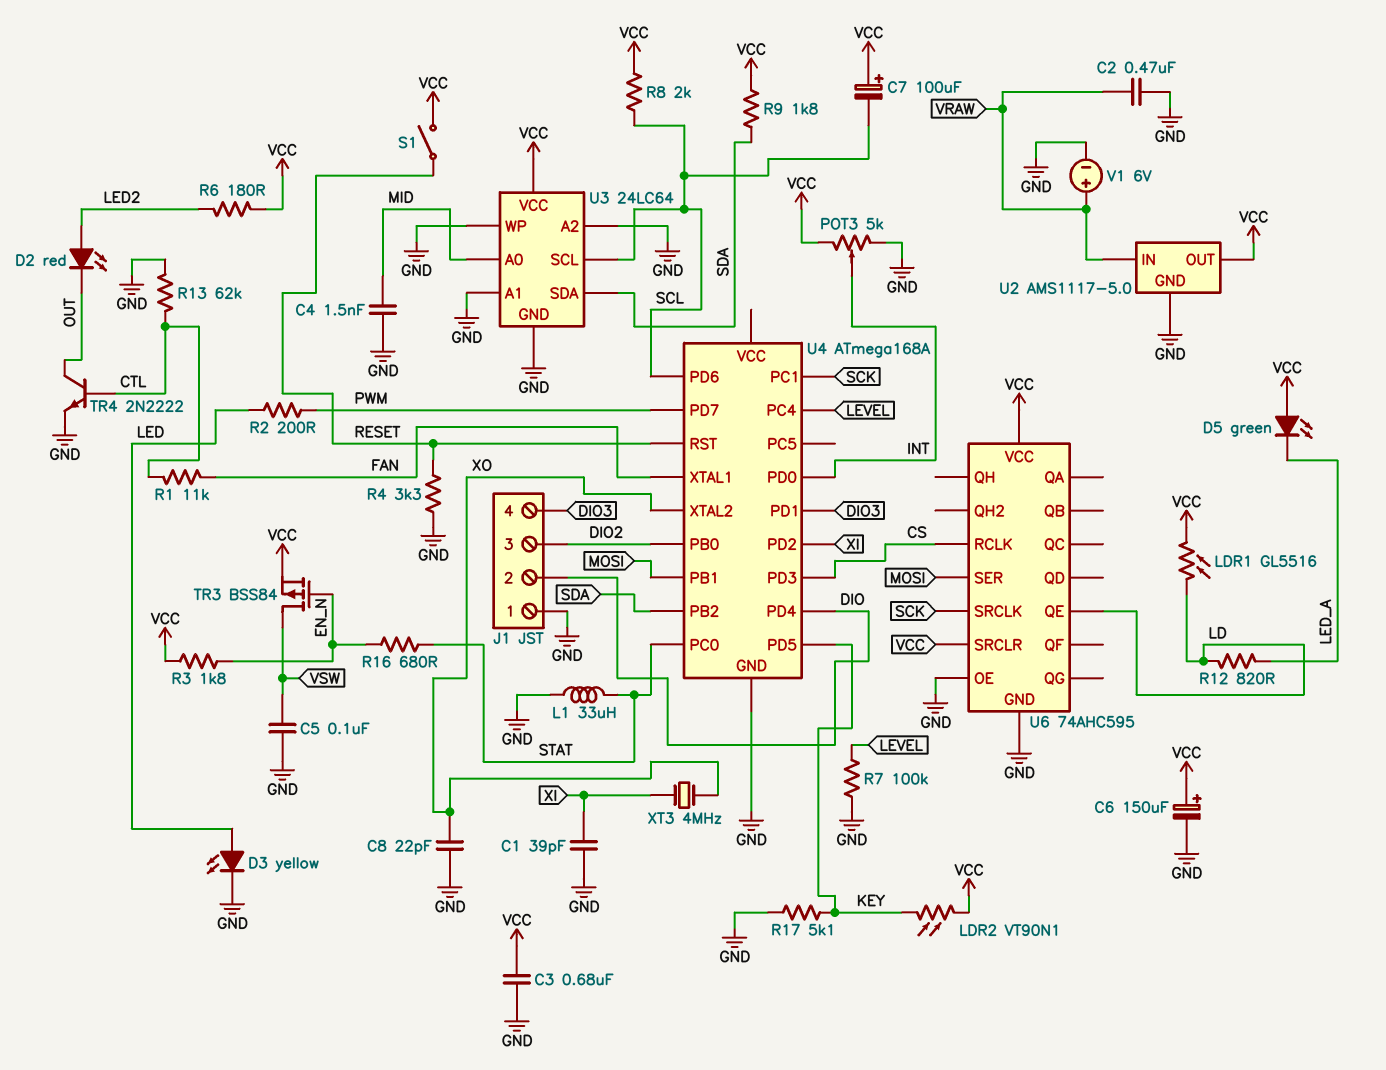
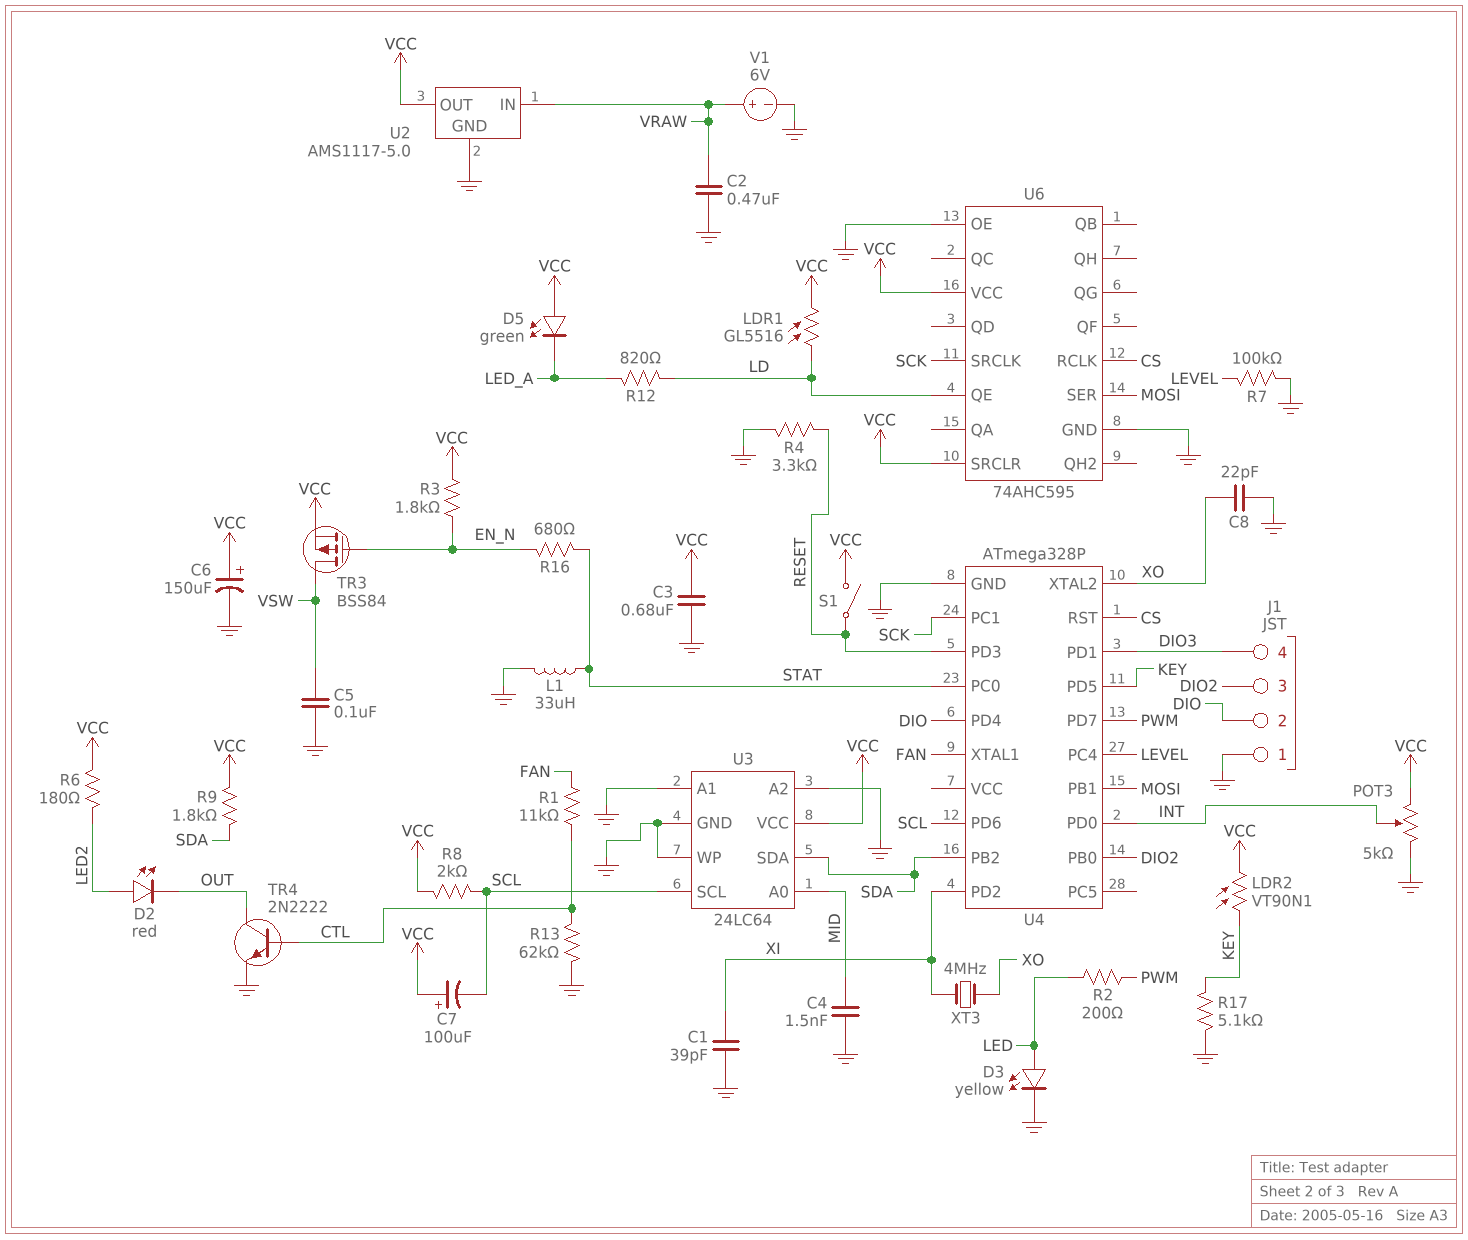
U4: ATmega168A -> ATmega328P
U4 pin PD3: CS -> RESET
U4 pin RST: RESET -> CS

